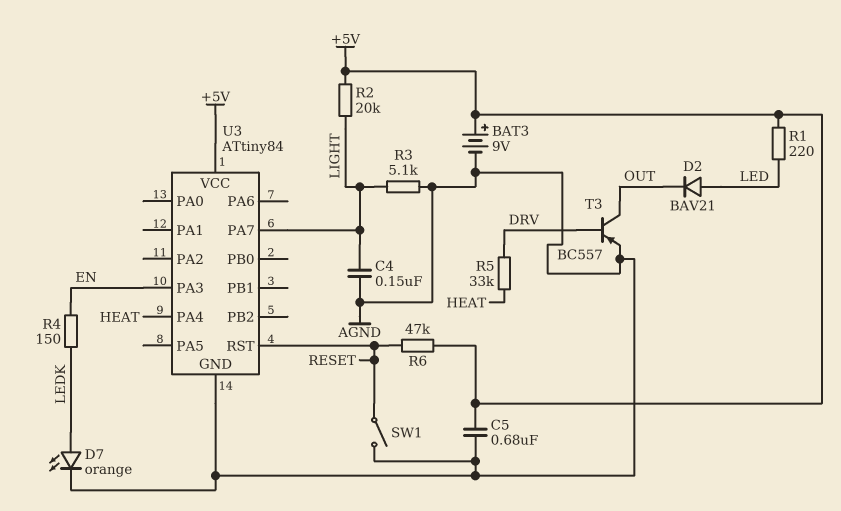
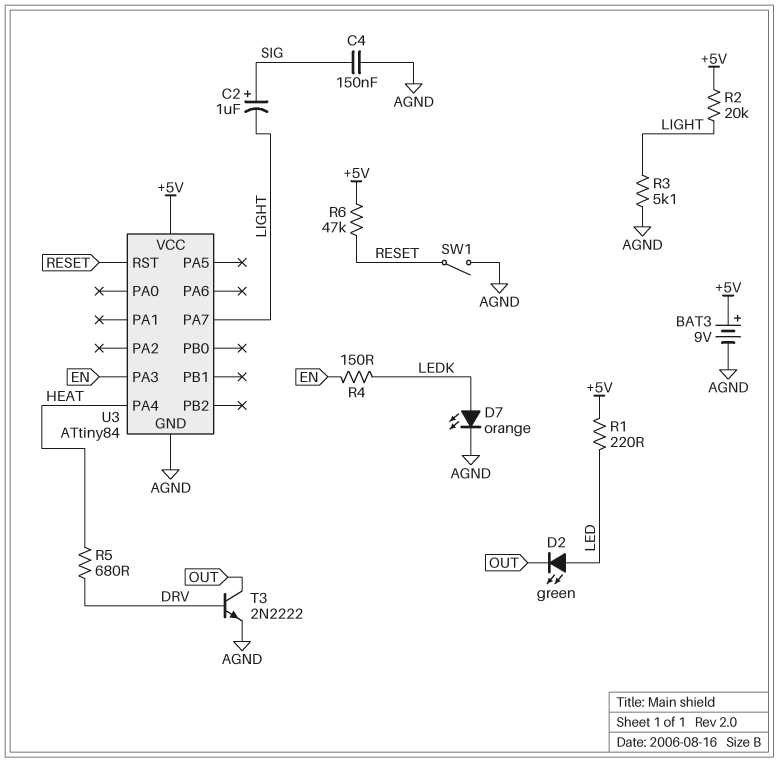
C2: none -> 1uF (plus SIG, minus LIGHT)
C4: 150nF (AGND, LIGHT) -> 150nF (AGND, SIG)
C5: 680nF (+5V, AGND) -> none
D2: diode BAV21 (A LED, K OUT) -> LED green (A LED, K OUT)
R5: 33k (DRV, HEAT) -> 680 (DRV, HEAT)
T3: PNP BC557 (B DRV, C OUT, E AGND) -> NPN 2N2222 (B DRV, C OUT, E AGND)

